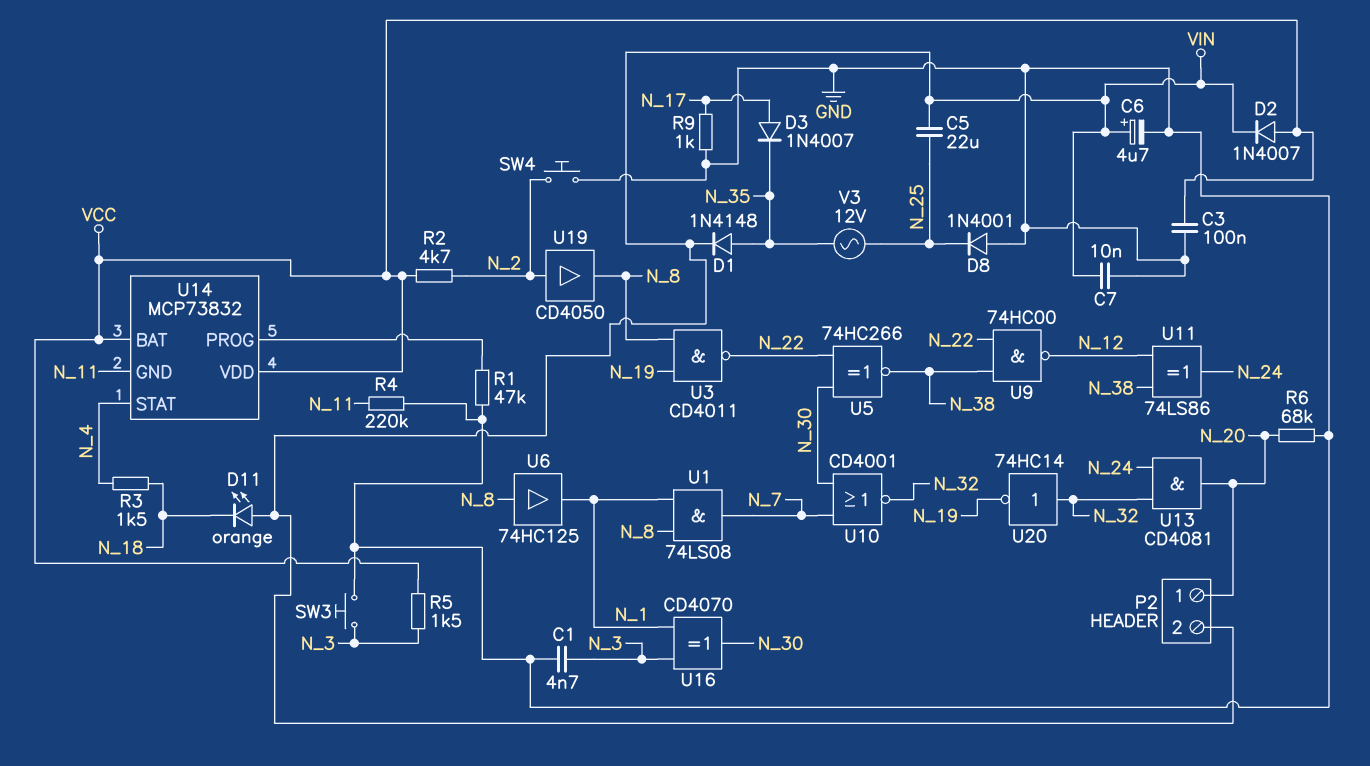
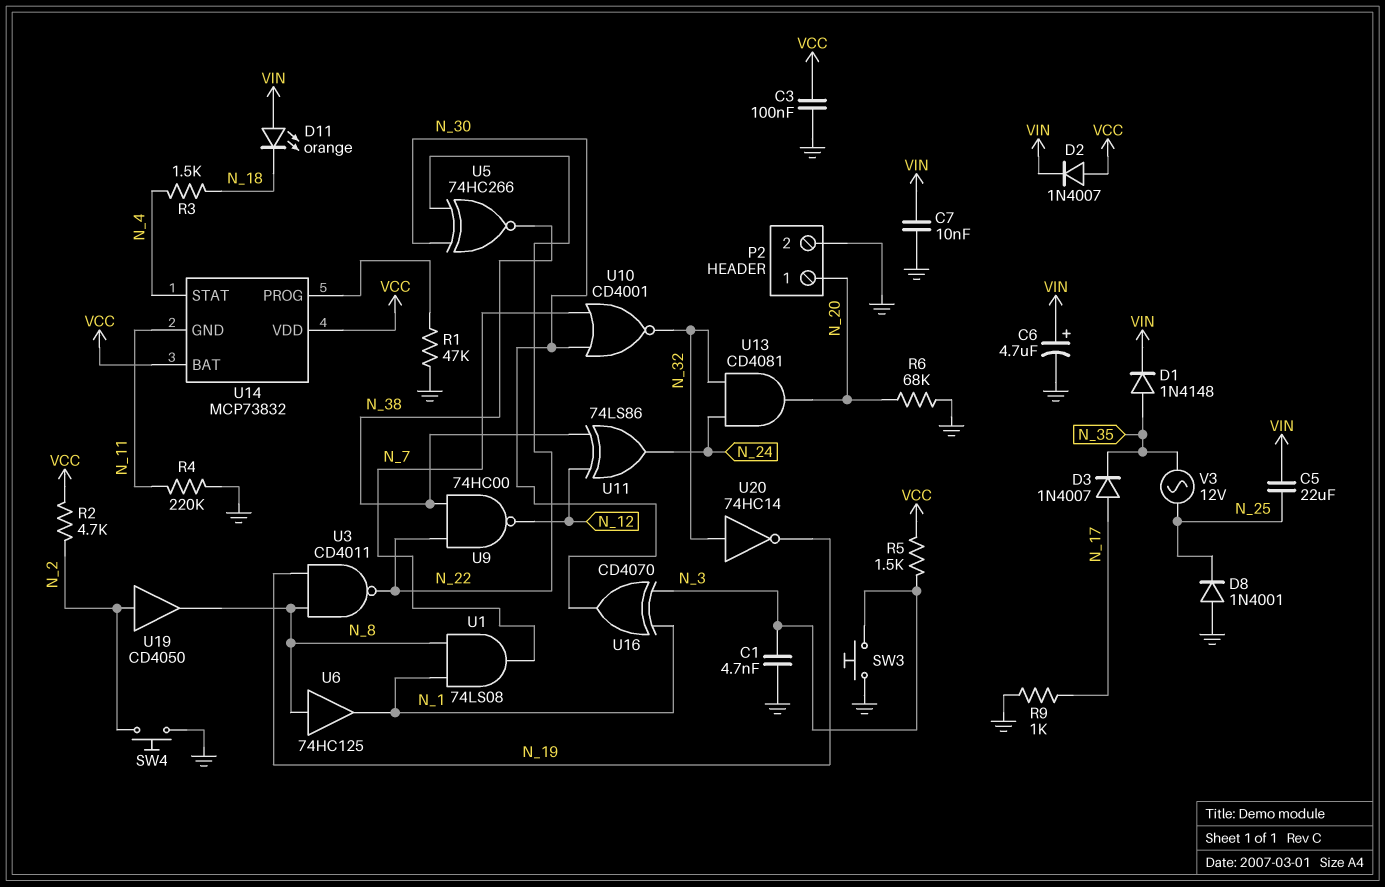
P2 pin 2: VIN -> GND

